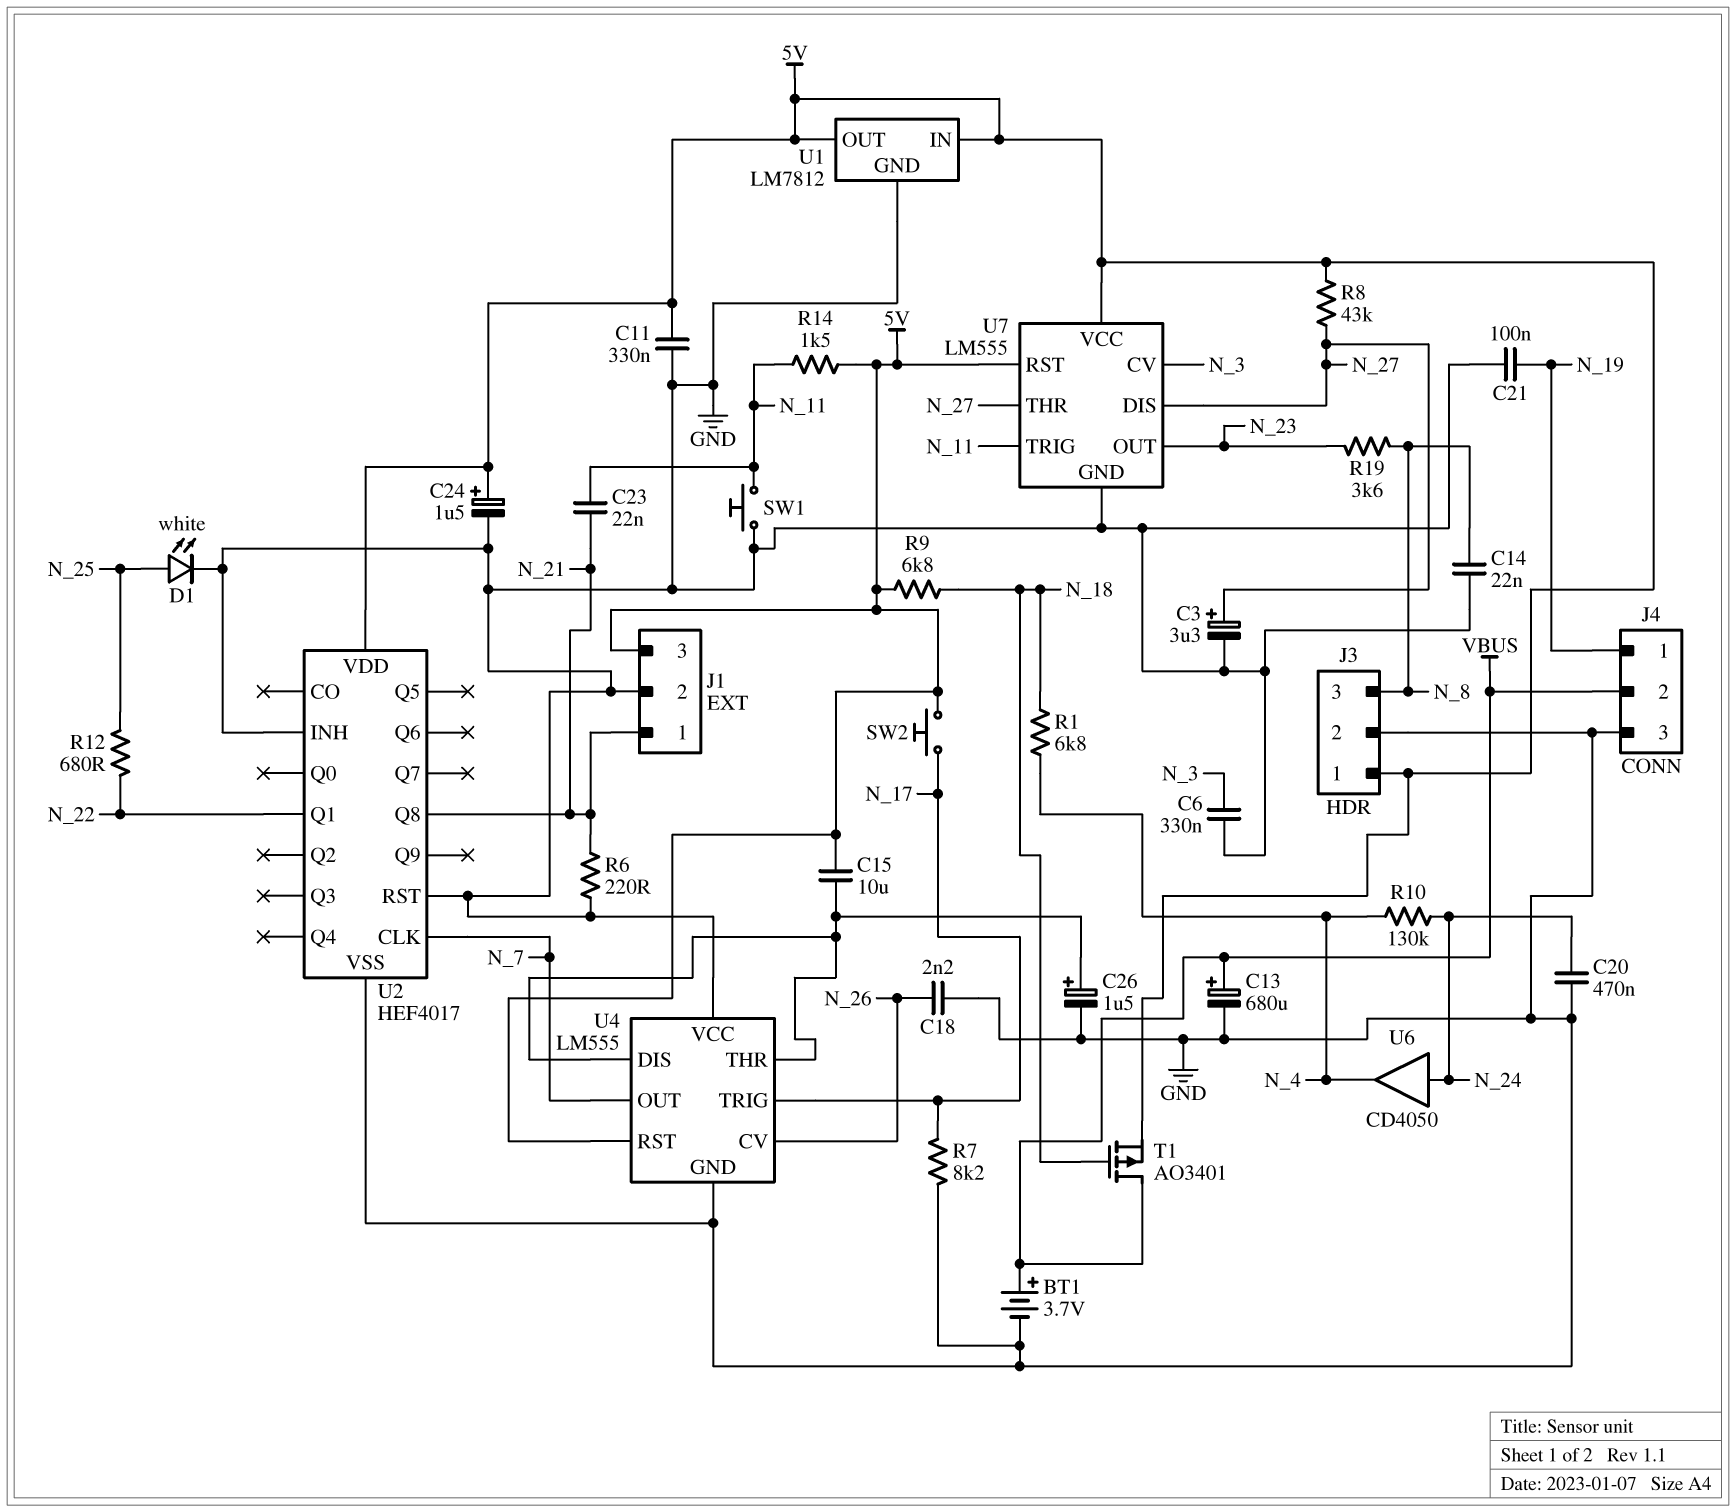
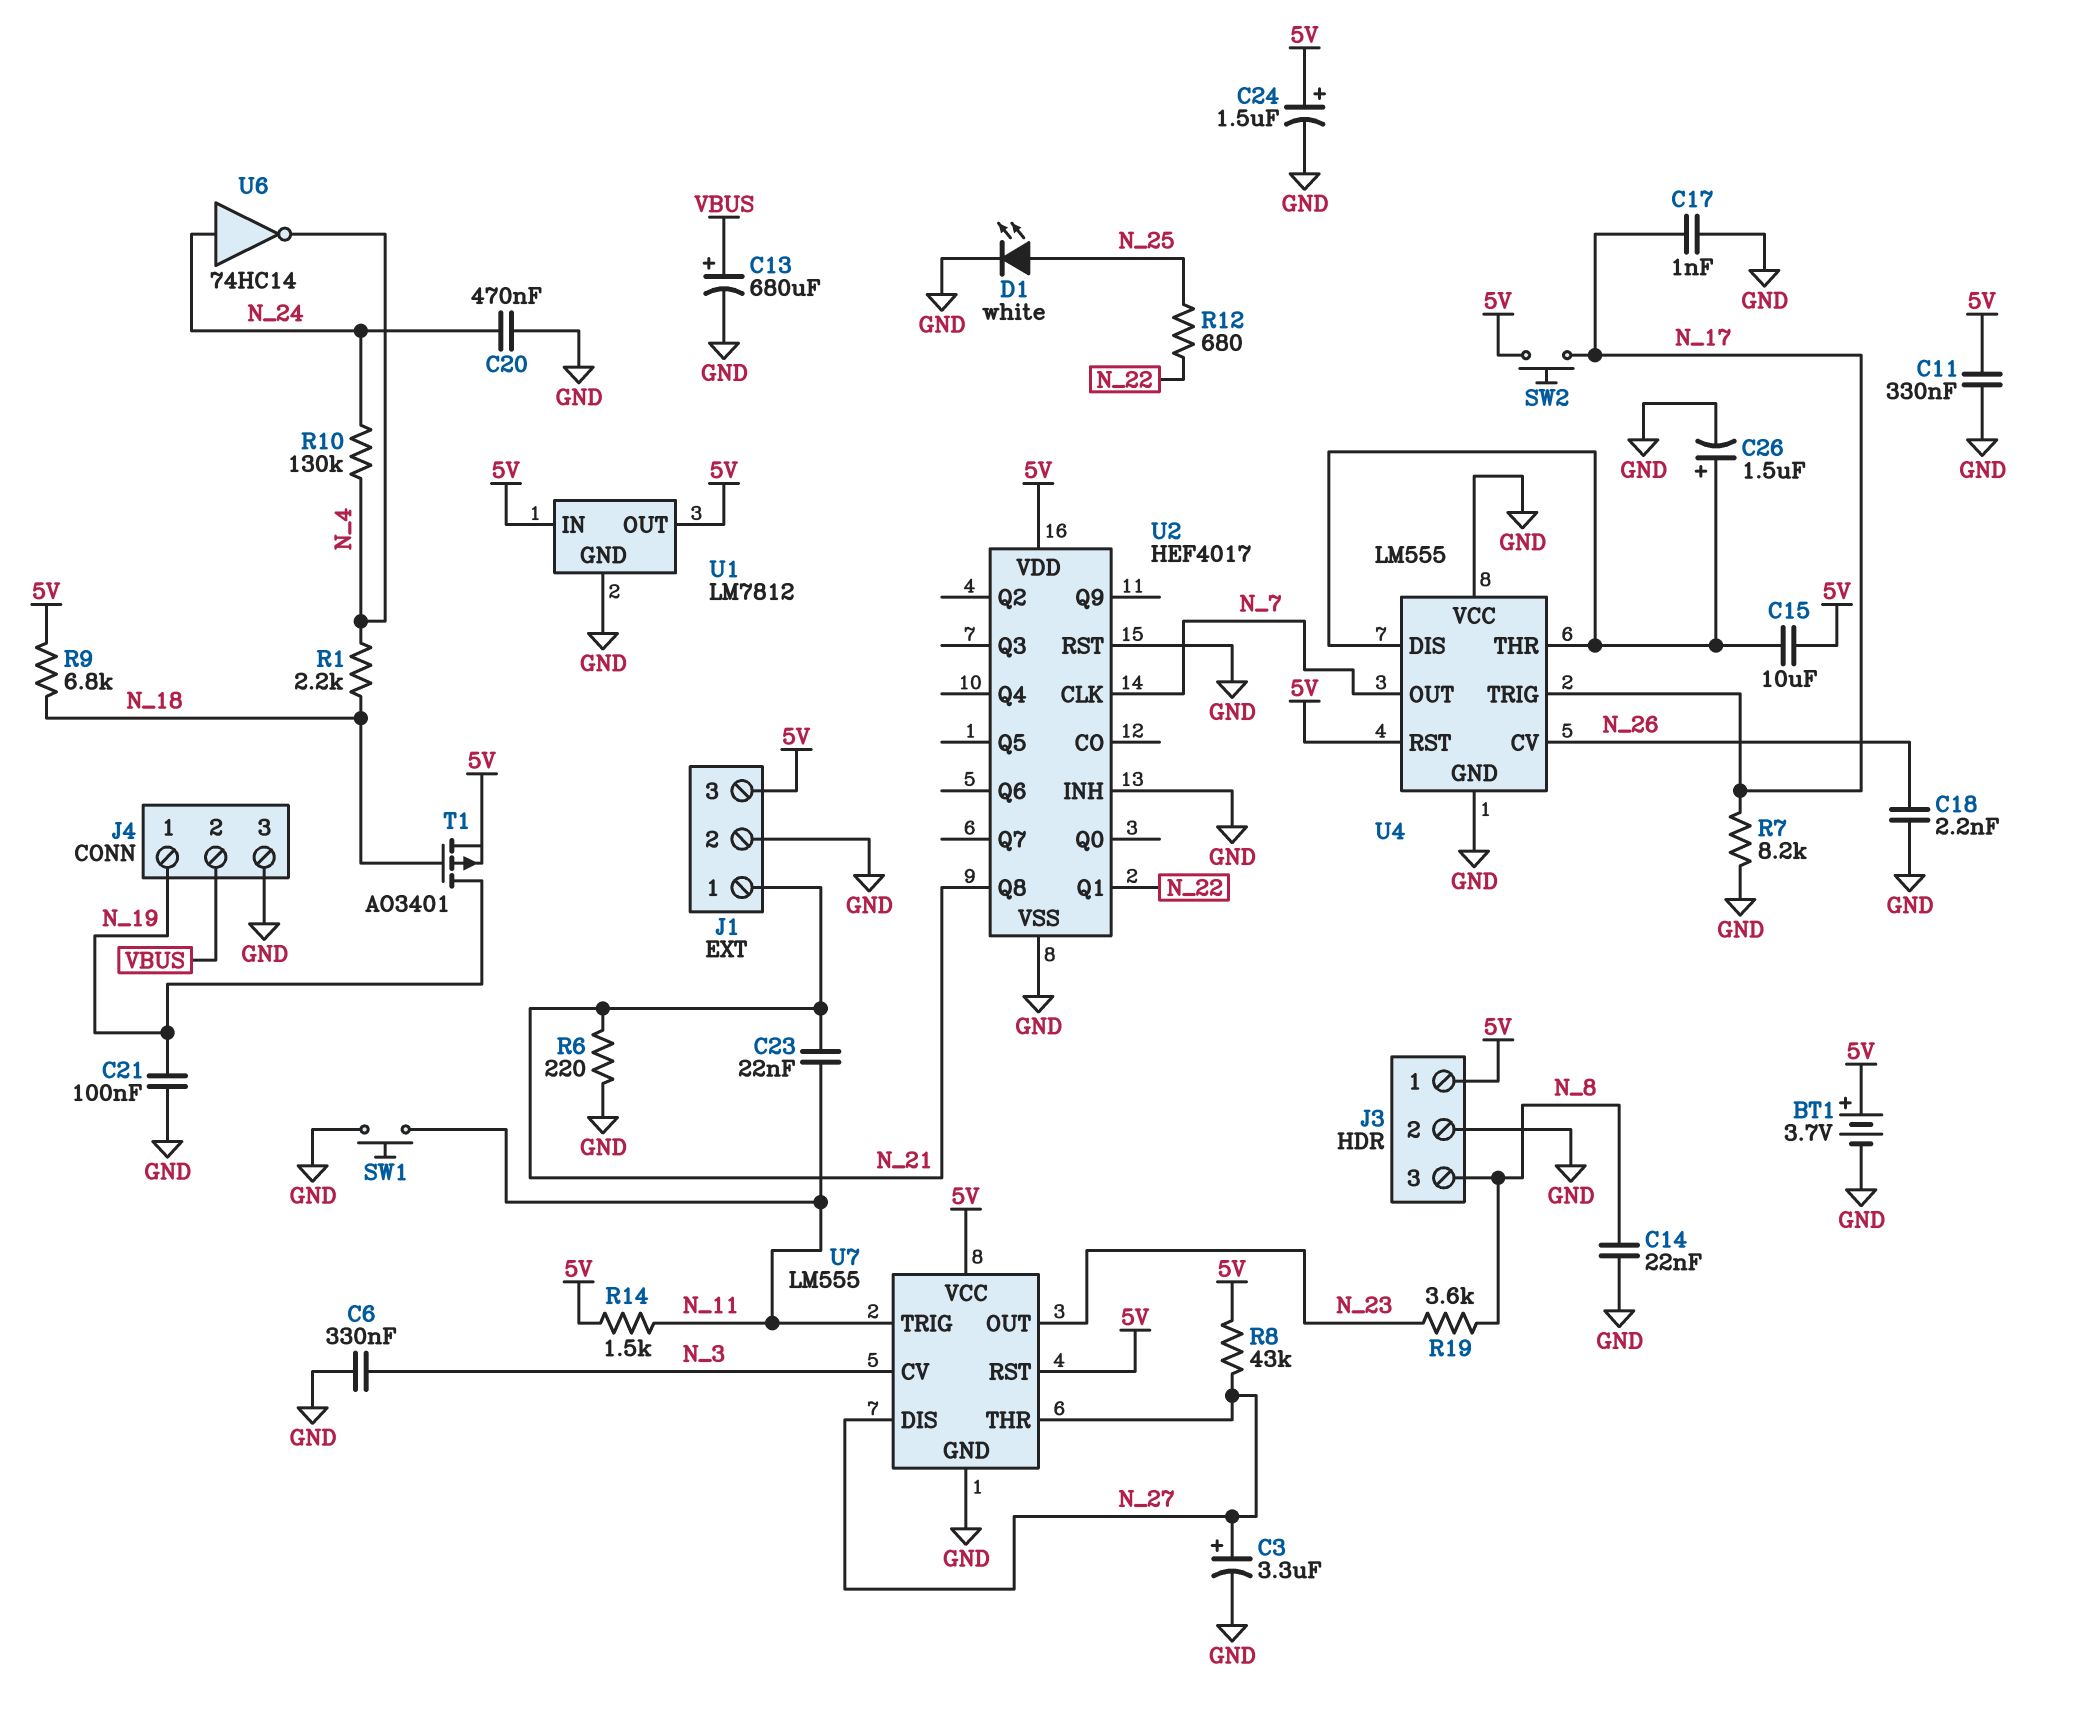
BT1: 3.7V (plus VBUS, minus GND) -> 3.7V (plus 5V, minus GND)
C17: none -> 1nF (GND, N_17)
R1: 6.8k (N_4, N_18) -> 2.2k (N_4, N_18)
T1: PMOS AO3401 (G N_18, D VBUS, S 5V) -> PMOS AO3401 (G N_18, D N_19, S 5V)
U6: buffer CD4050 (in N_24, out N_4) -> NOT 74HC14 (in N_24, out N_4)

